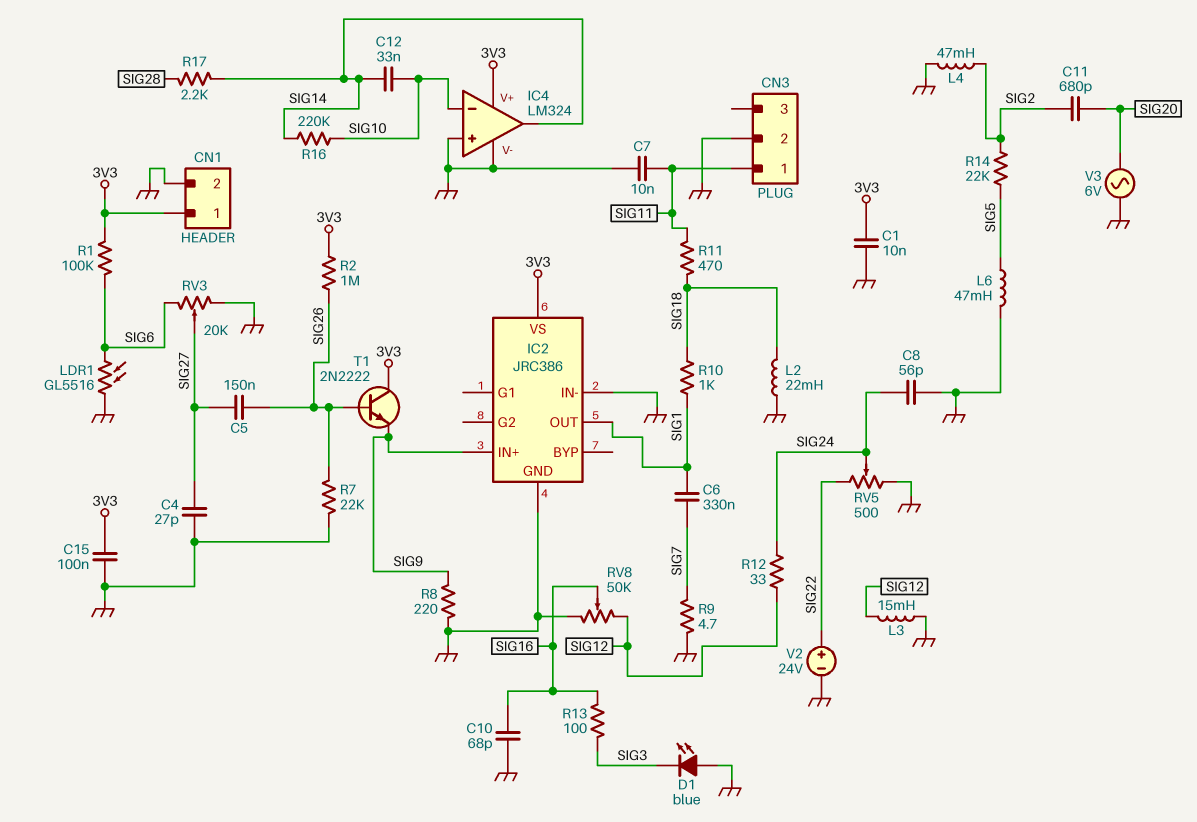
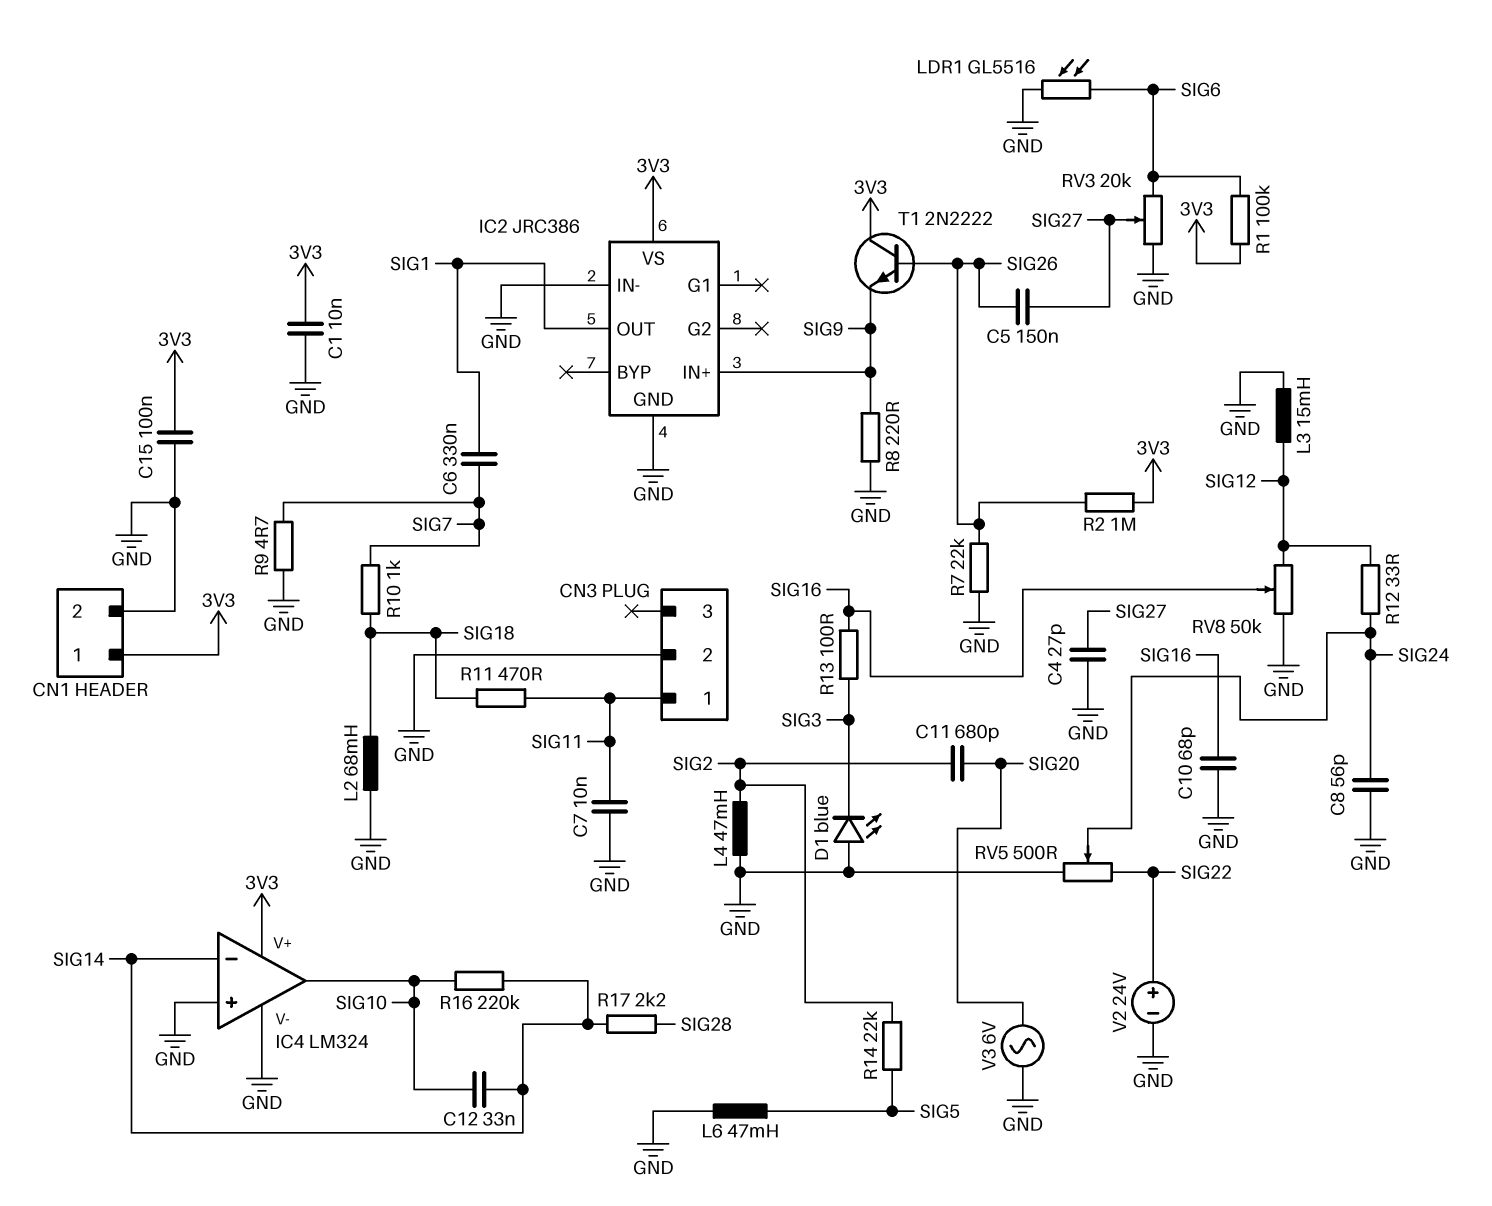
IC4 pin in-: SIG10 -> SIG14
IC4 pin out: SIG14 -> SIG10
L2: 22mH (GND, SIG18) -> 68mH (GND, SIG18)
R10: 1k (SIG1, SIG18) -> 1k (SIG7, SIG18)

